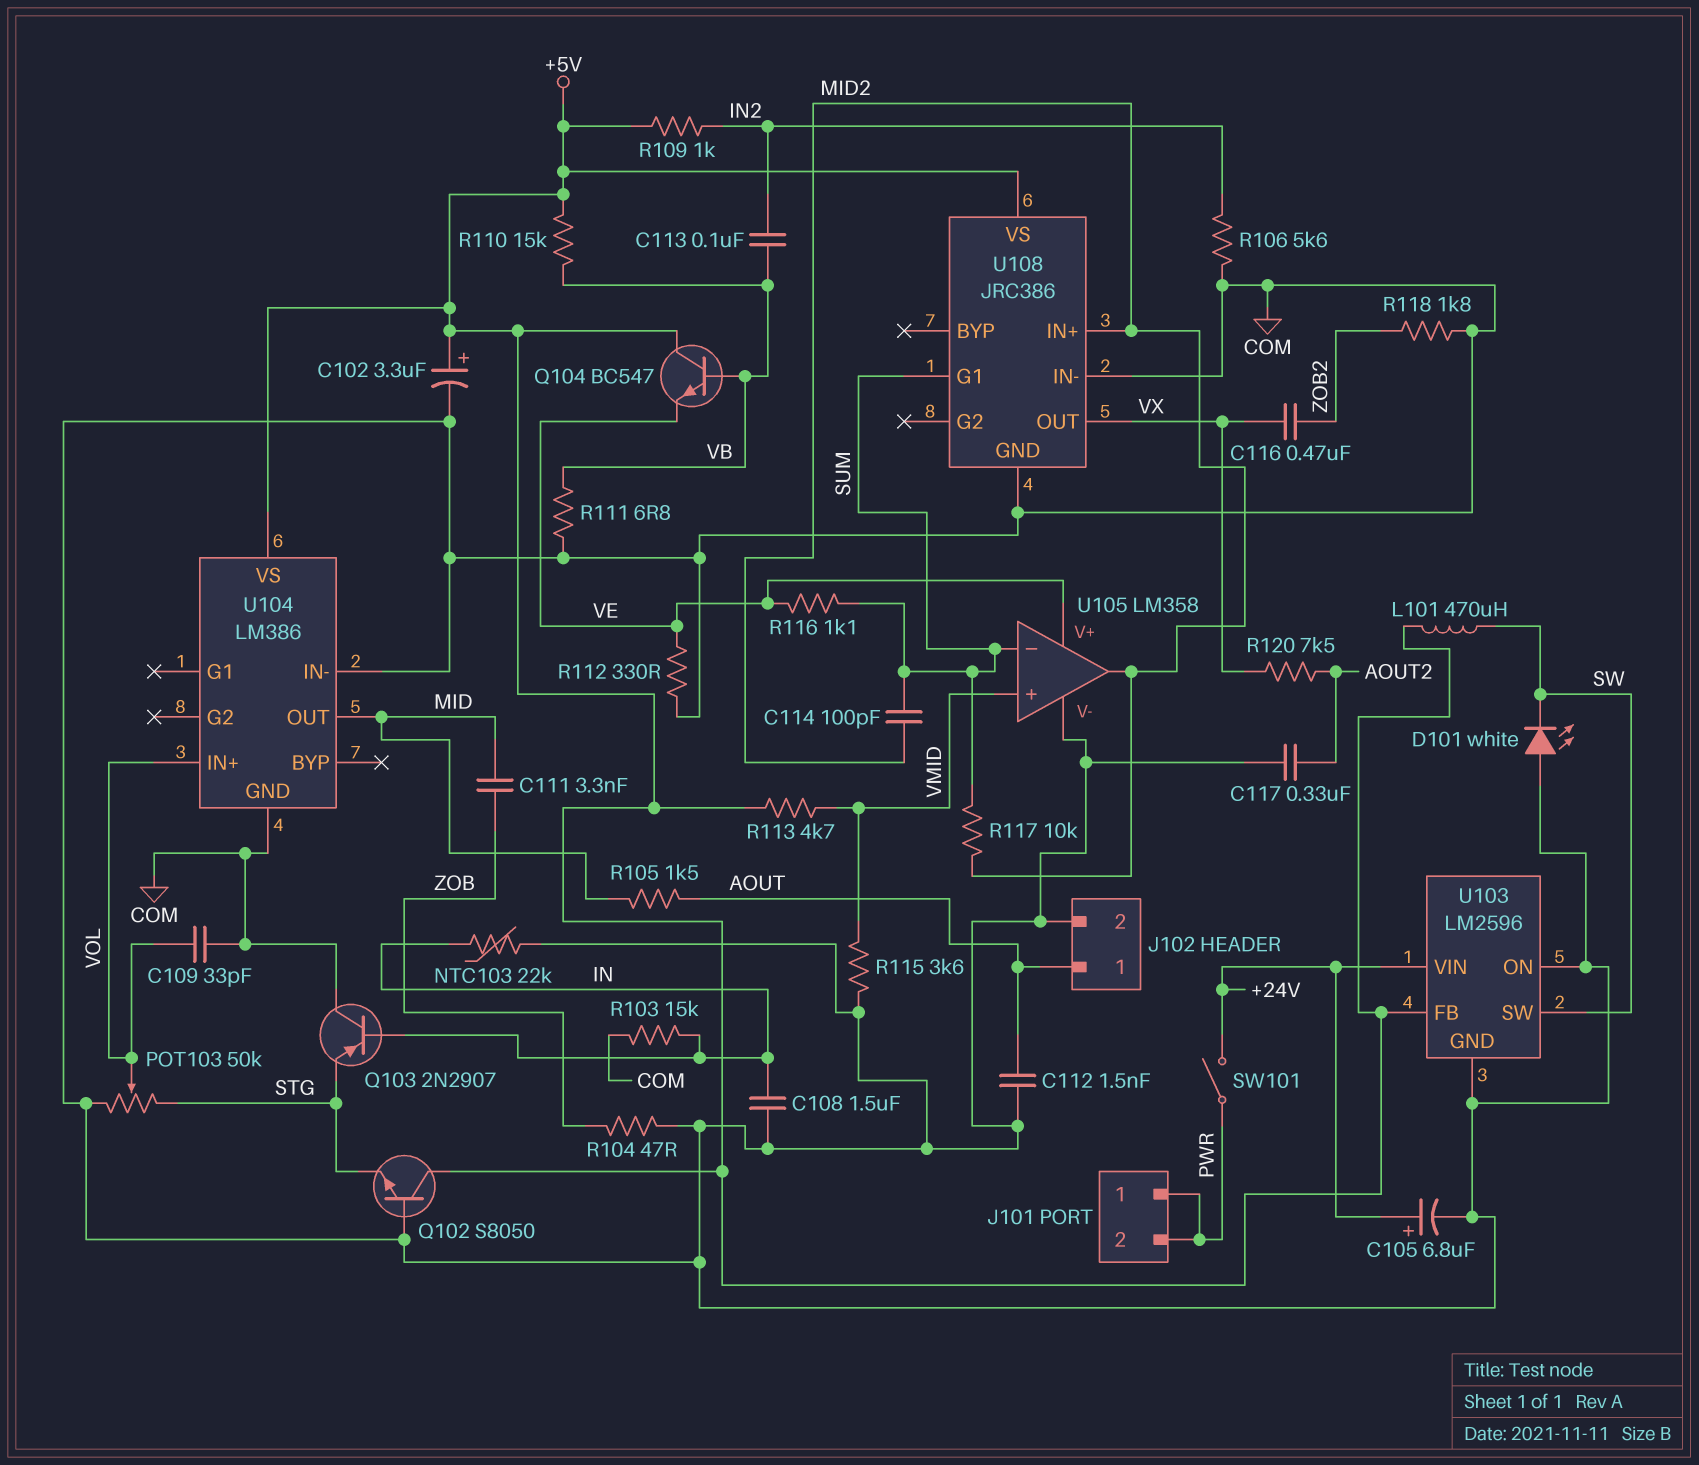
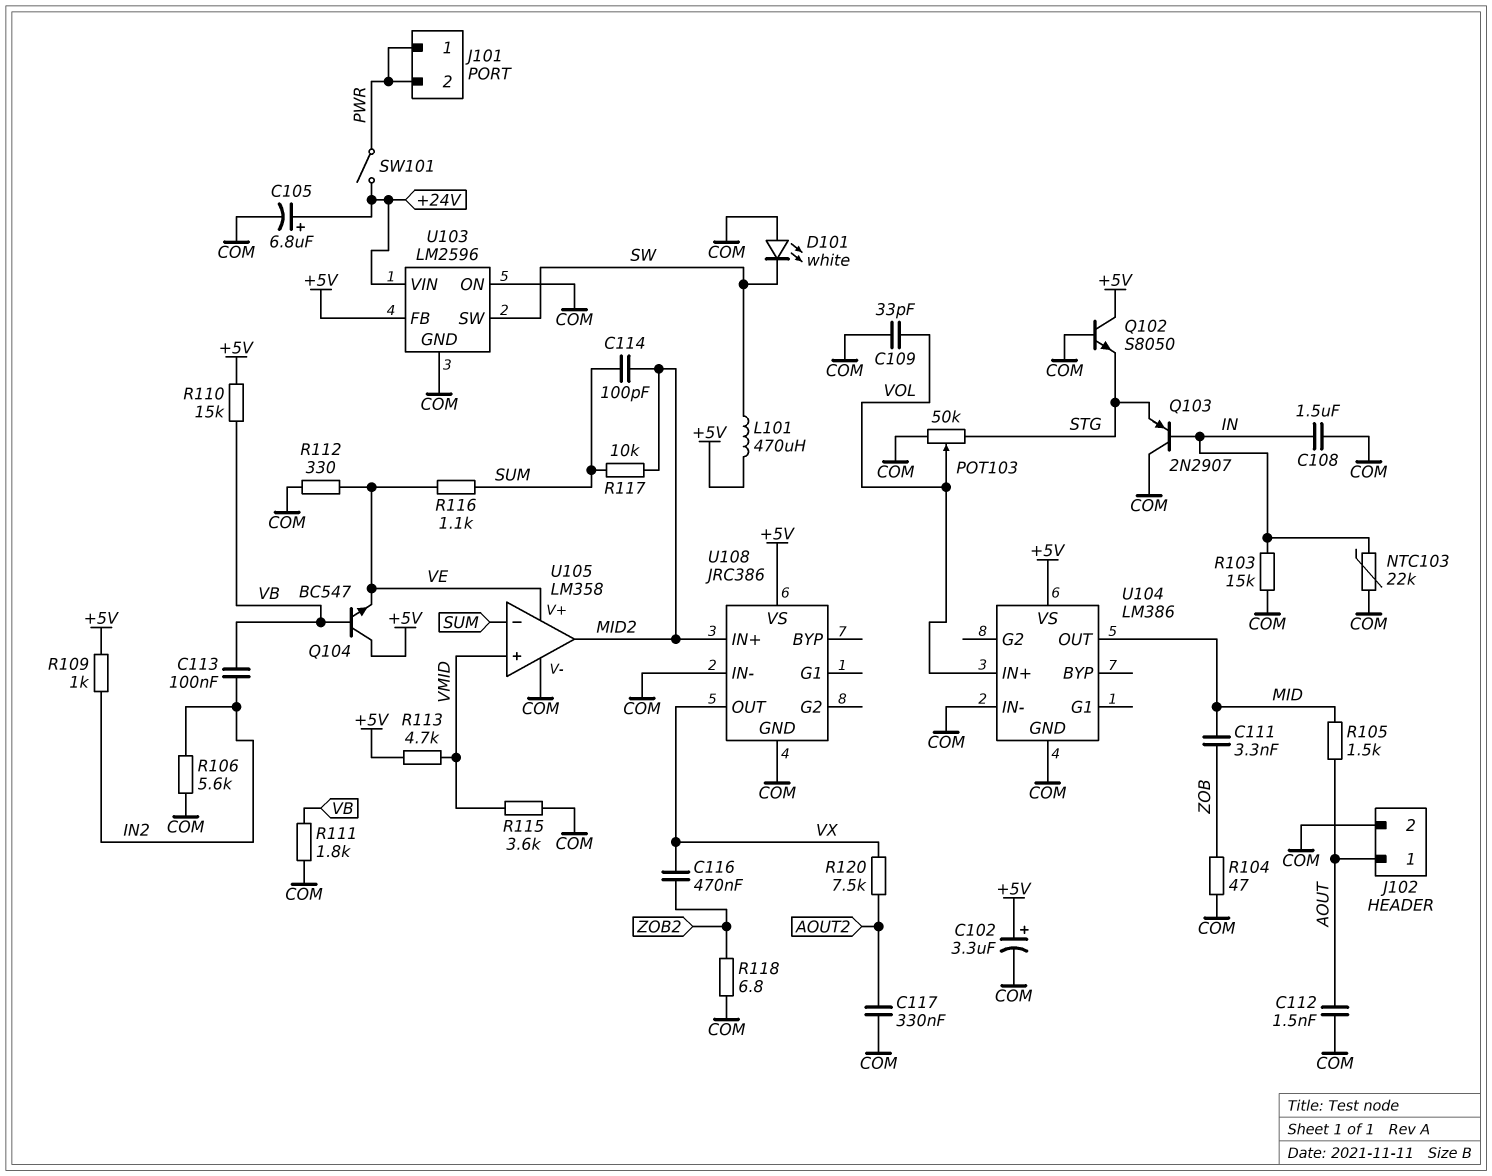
R111: 6.8 (COM, VB) -> 1.8k (COM, VB)
R118: 1.8k (COM, ZOB2) -> 6.8 (COM, ZOB2)
U108 pin G1: SUM -> none

